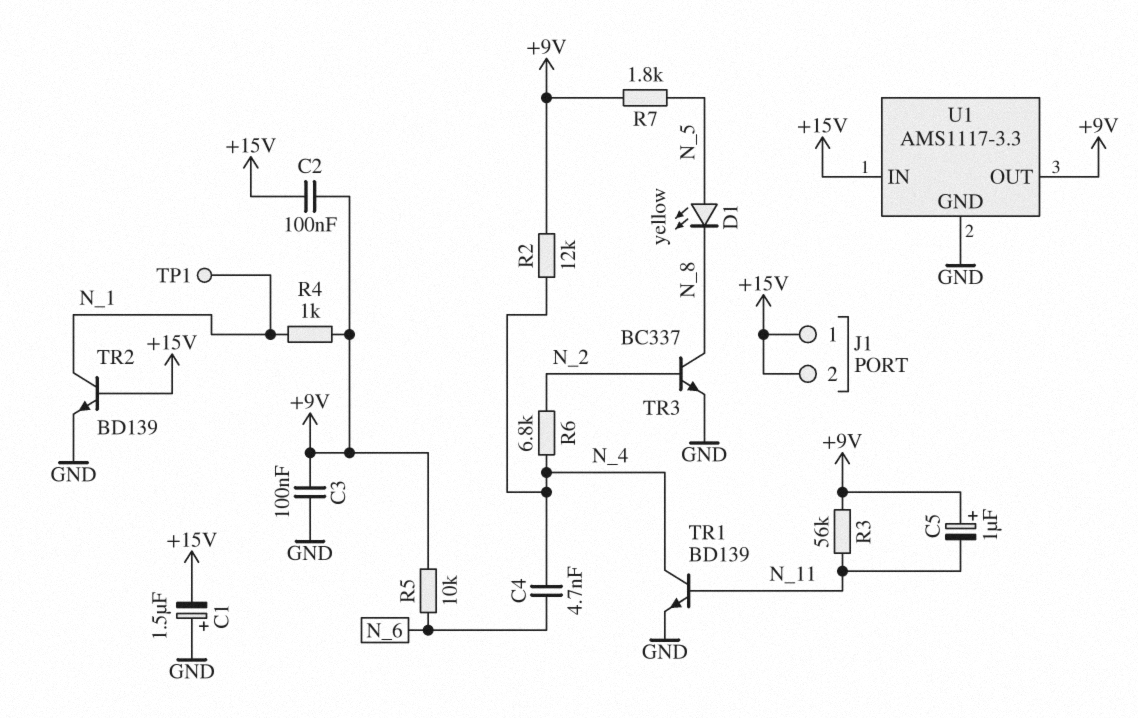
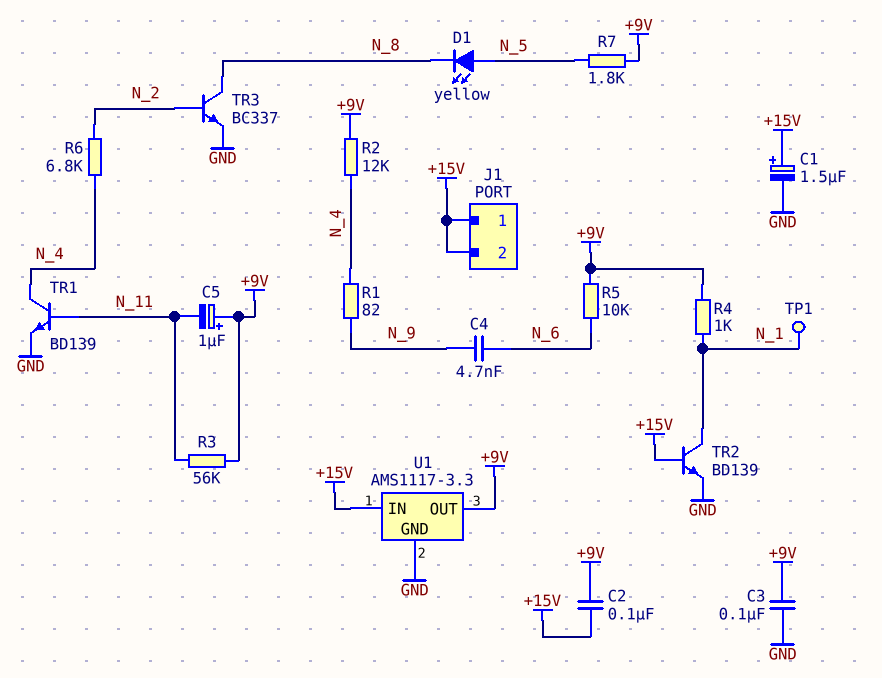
C1: 1.5uF (plus GND, minus +15V) -> 1.5uF (plus +15V, minus GND)
C4: 4.7nF (N_4, N_6) -> 4.7nF (N_6, N_9)
R1: none -> 82 (N_4, N_9)

